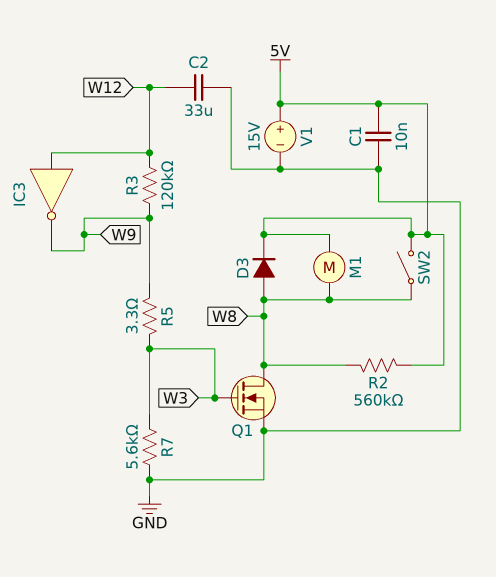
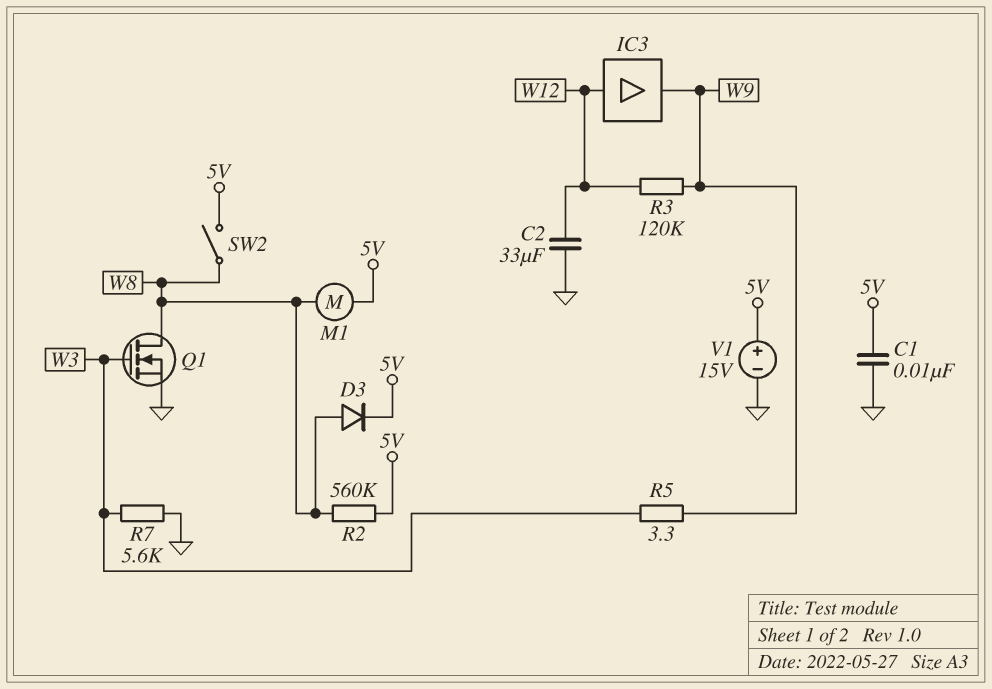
IC3: NOT (in W12, out W9) -> buffer (in W12, out W9)

